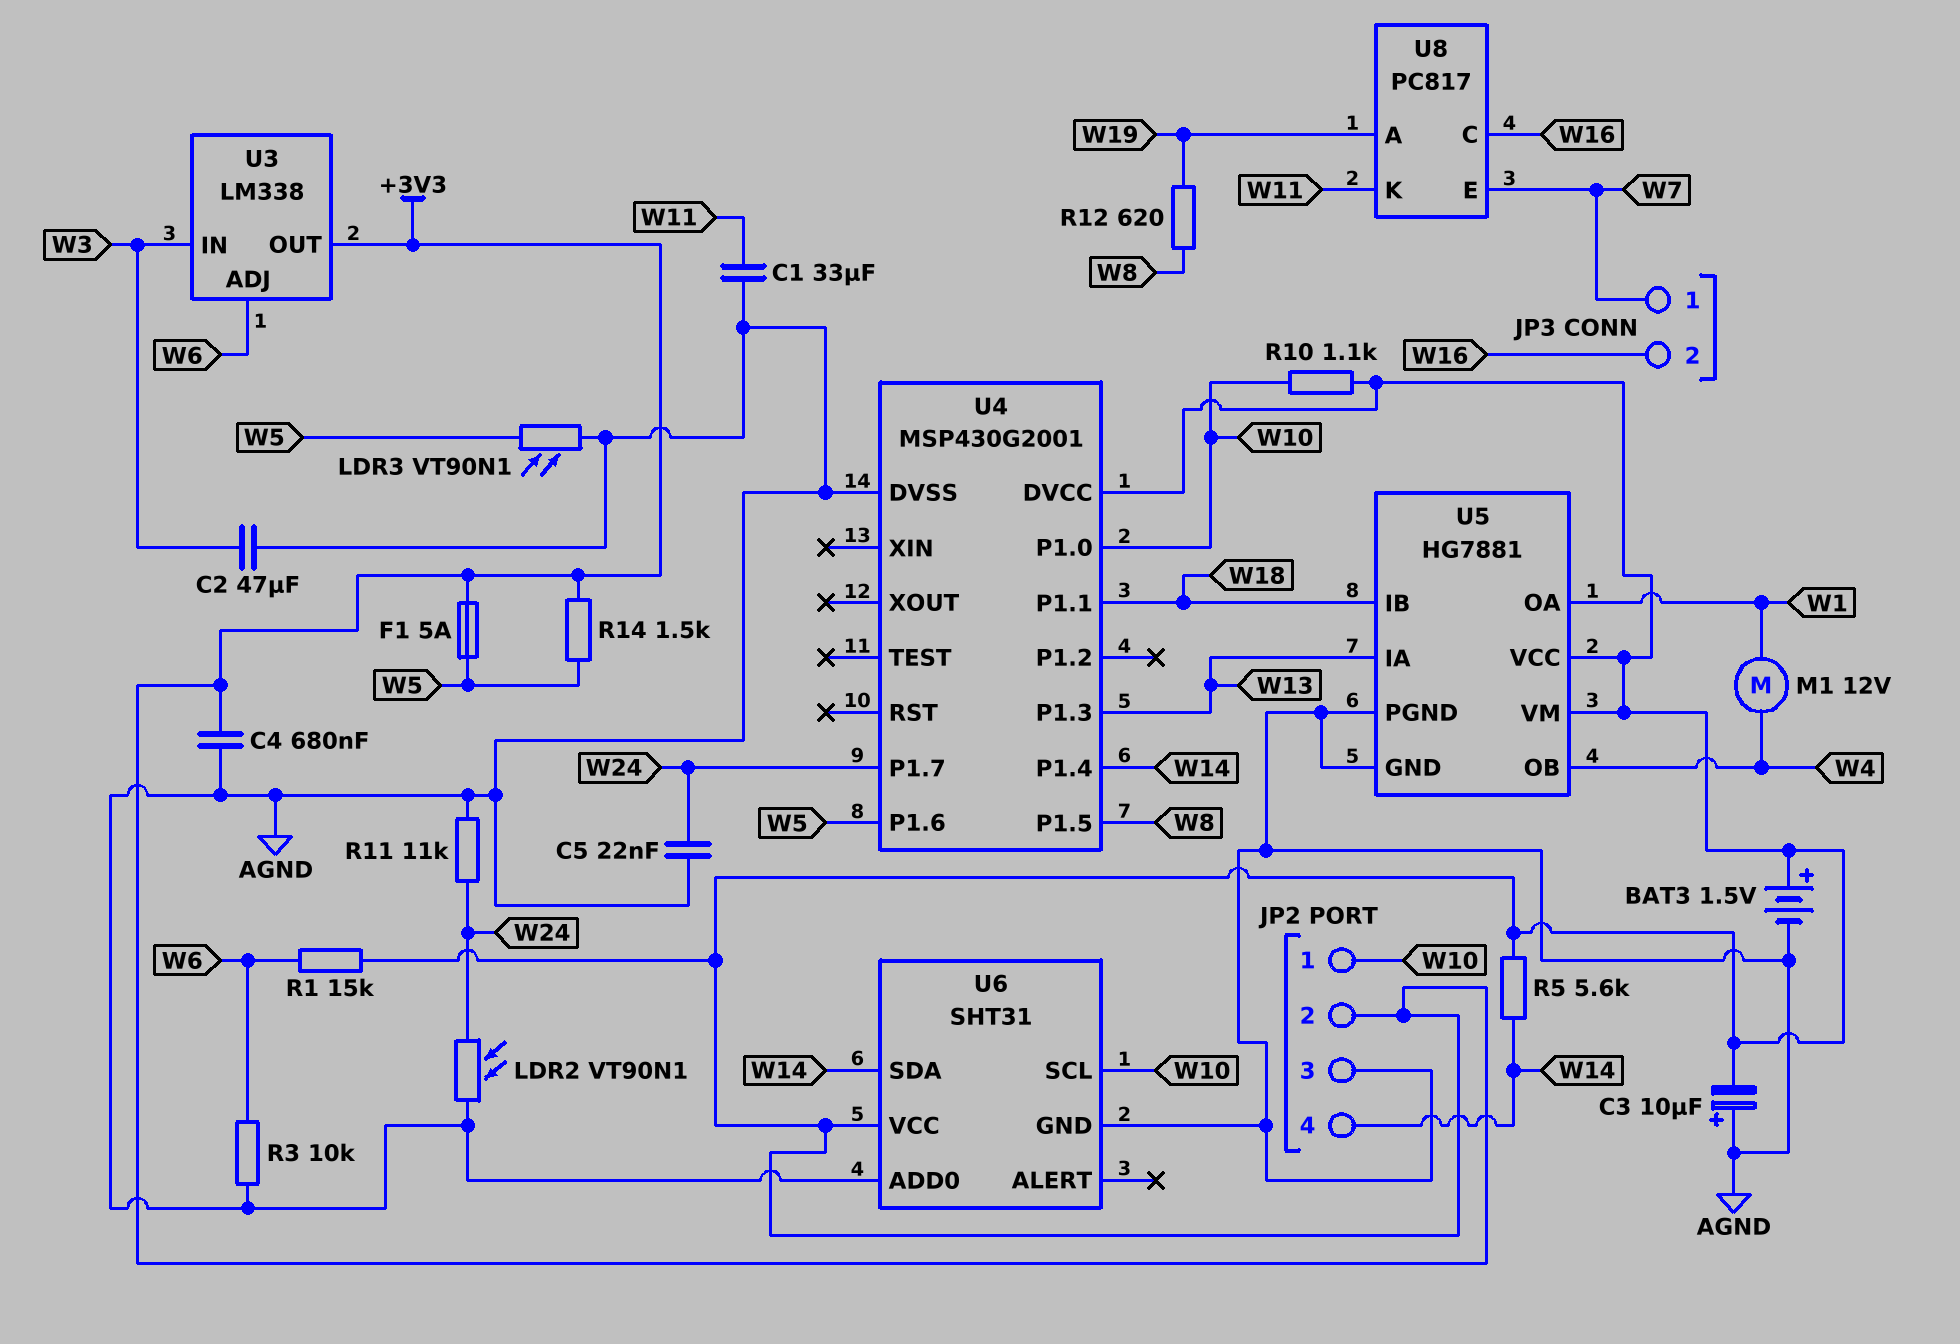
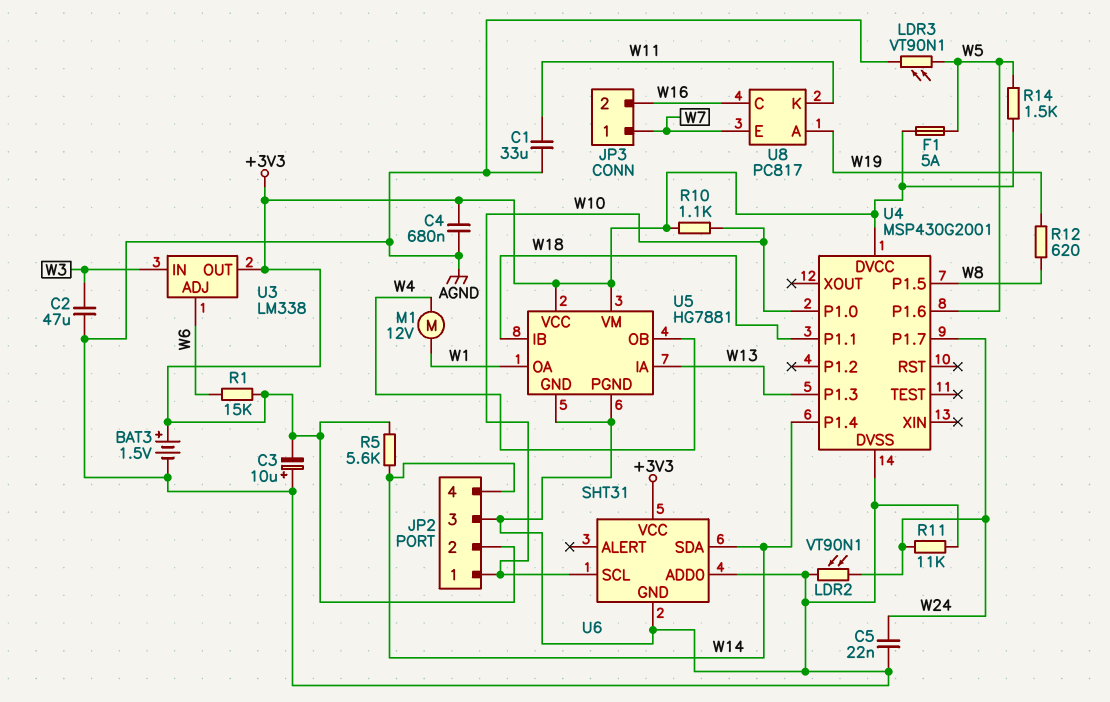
R3: 10k (AGND, W6) -> none

